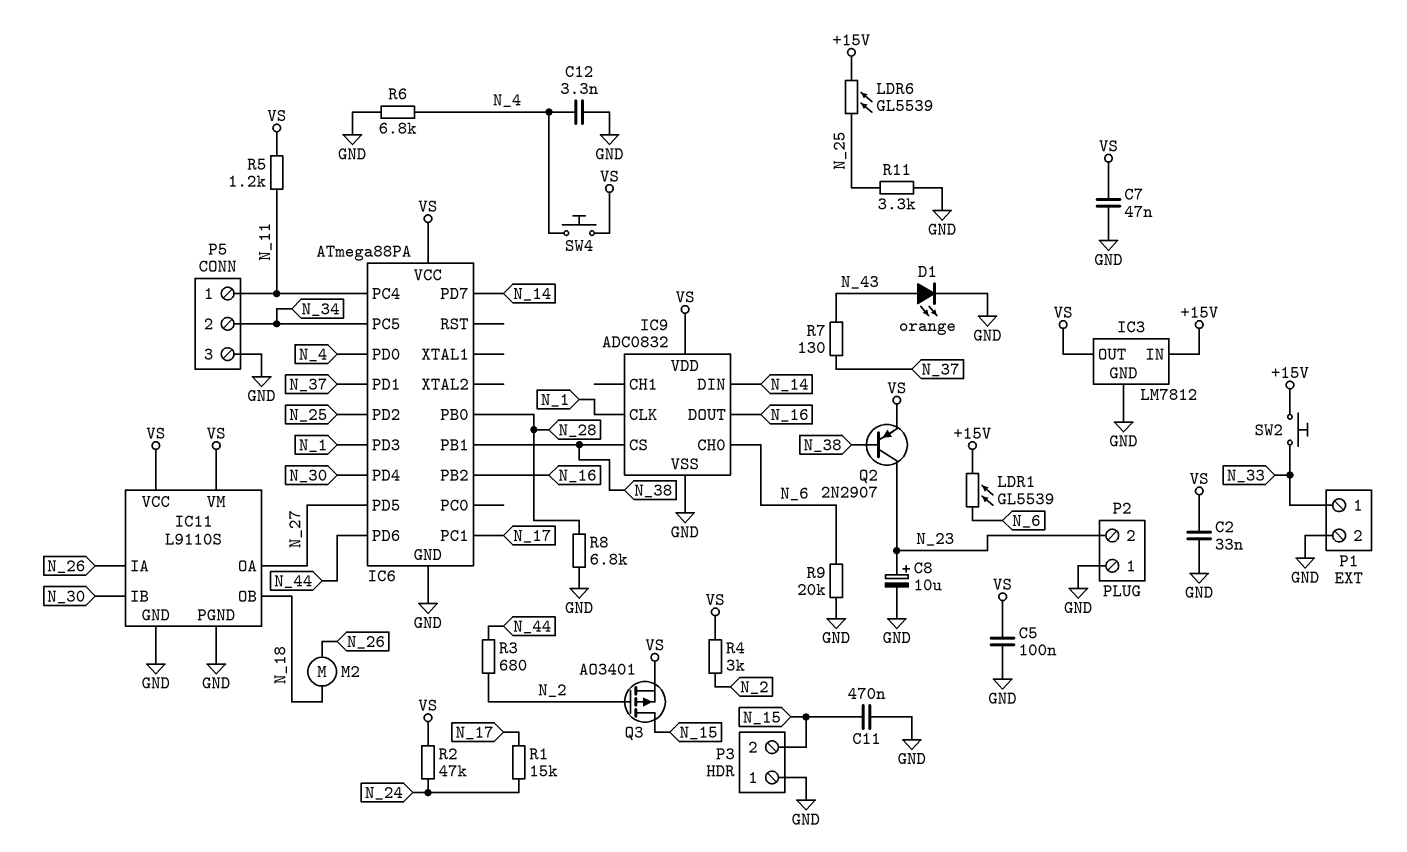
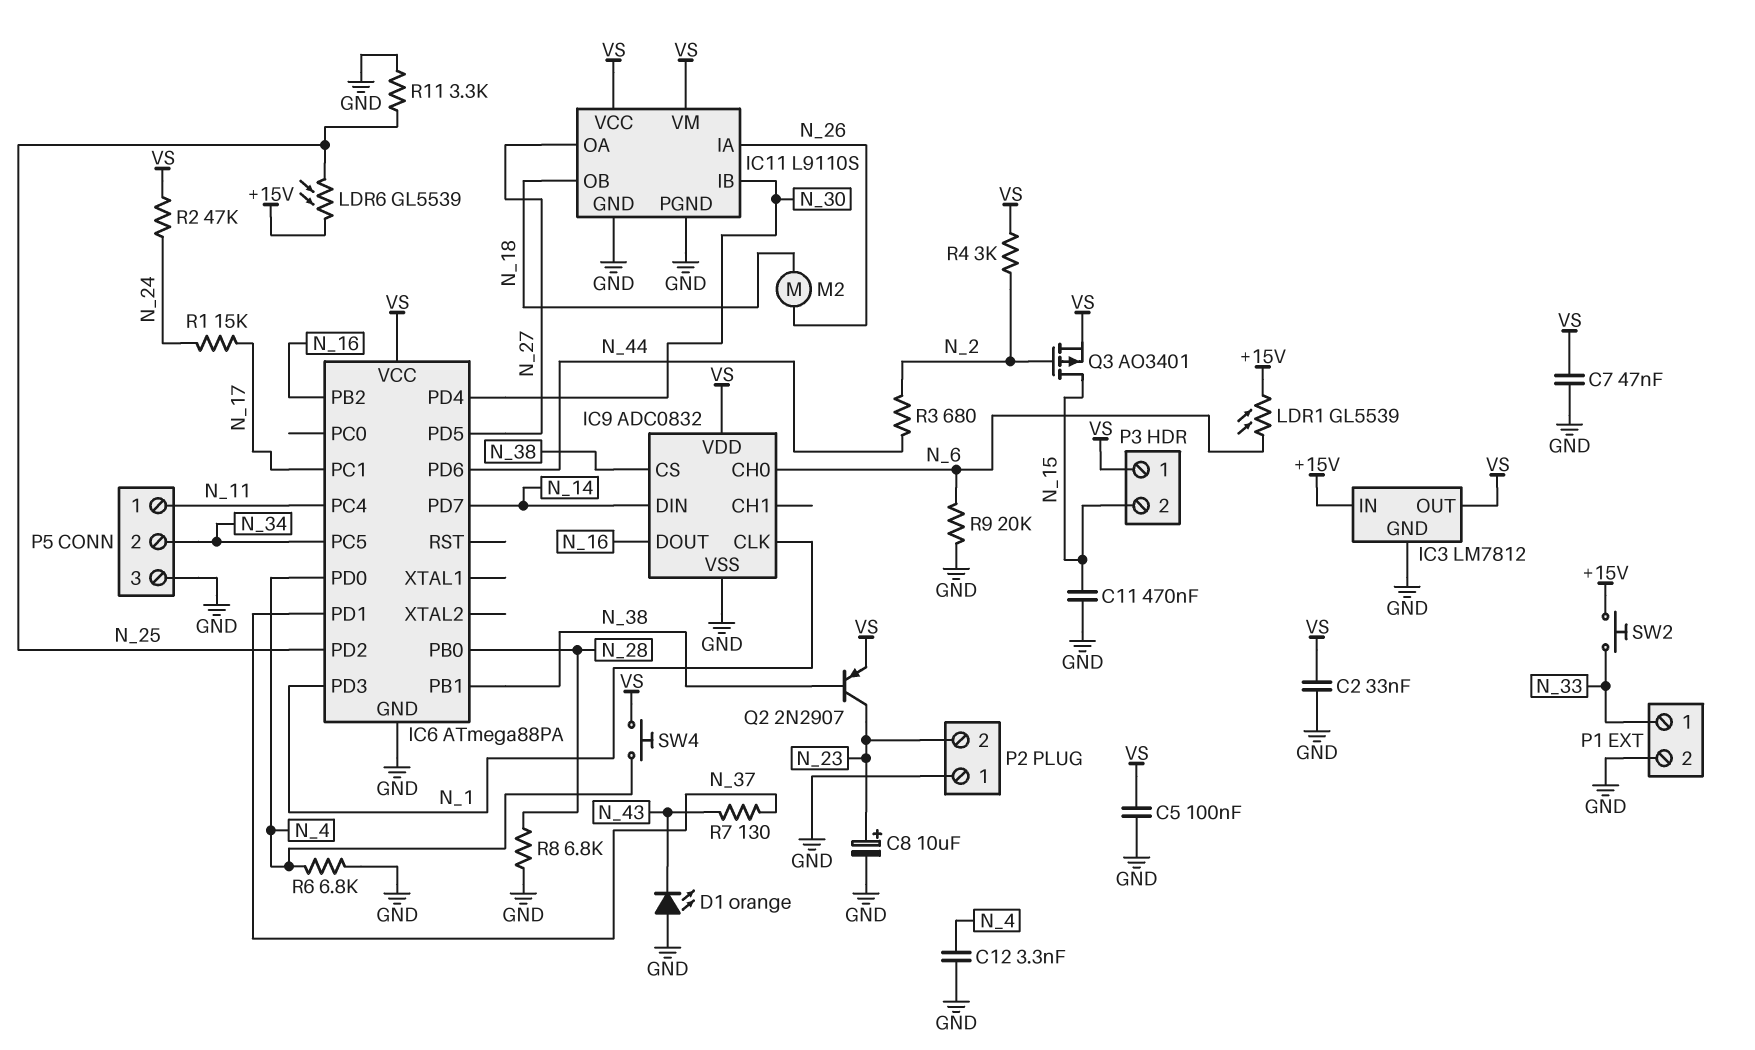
D1: LED orange (A N_43, K GND) -> LED orange (A GND, K N_43)
P3 pin 1: GND -> VS
R5: 1.2k (N_11, VS) -> none

